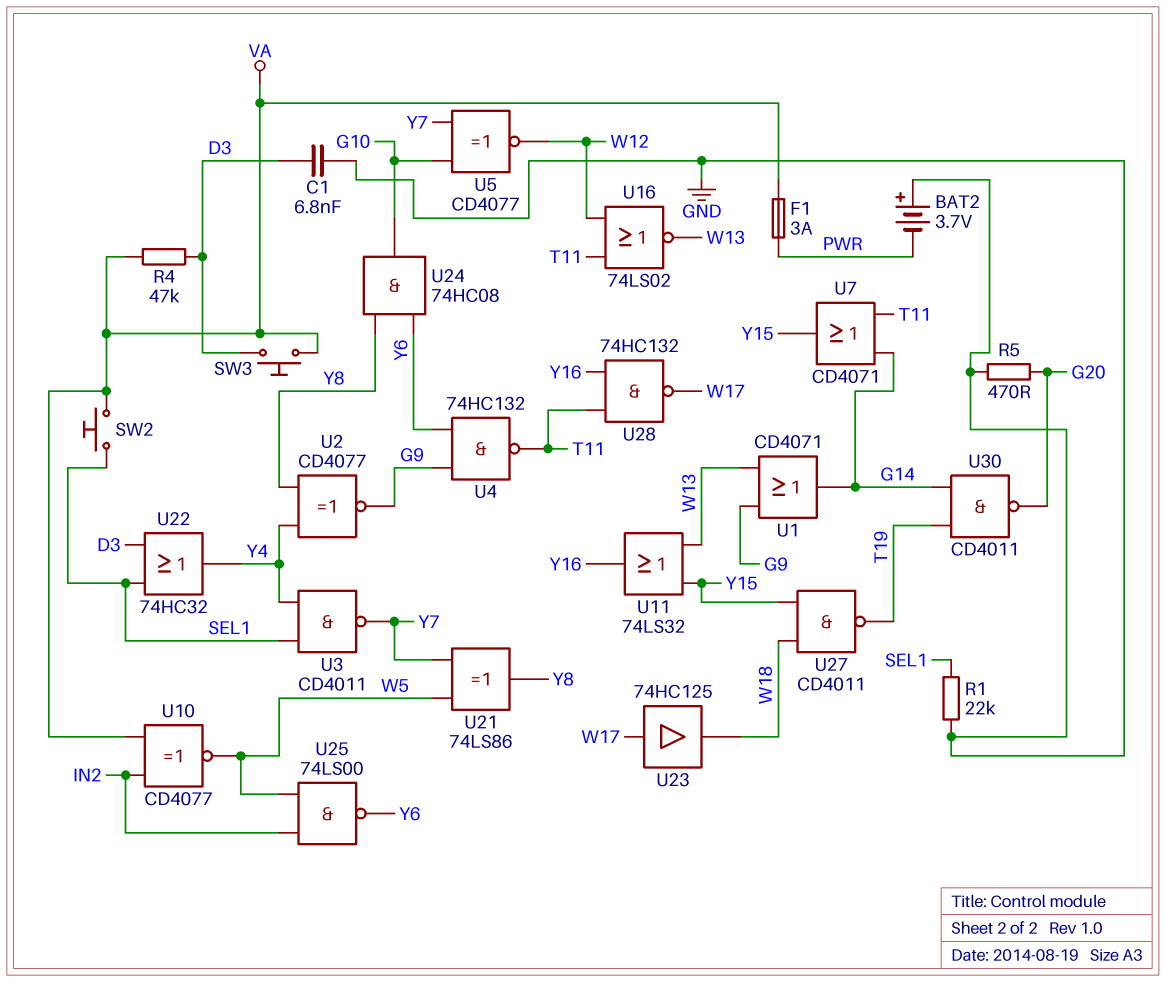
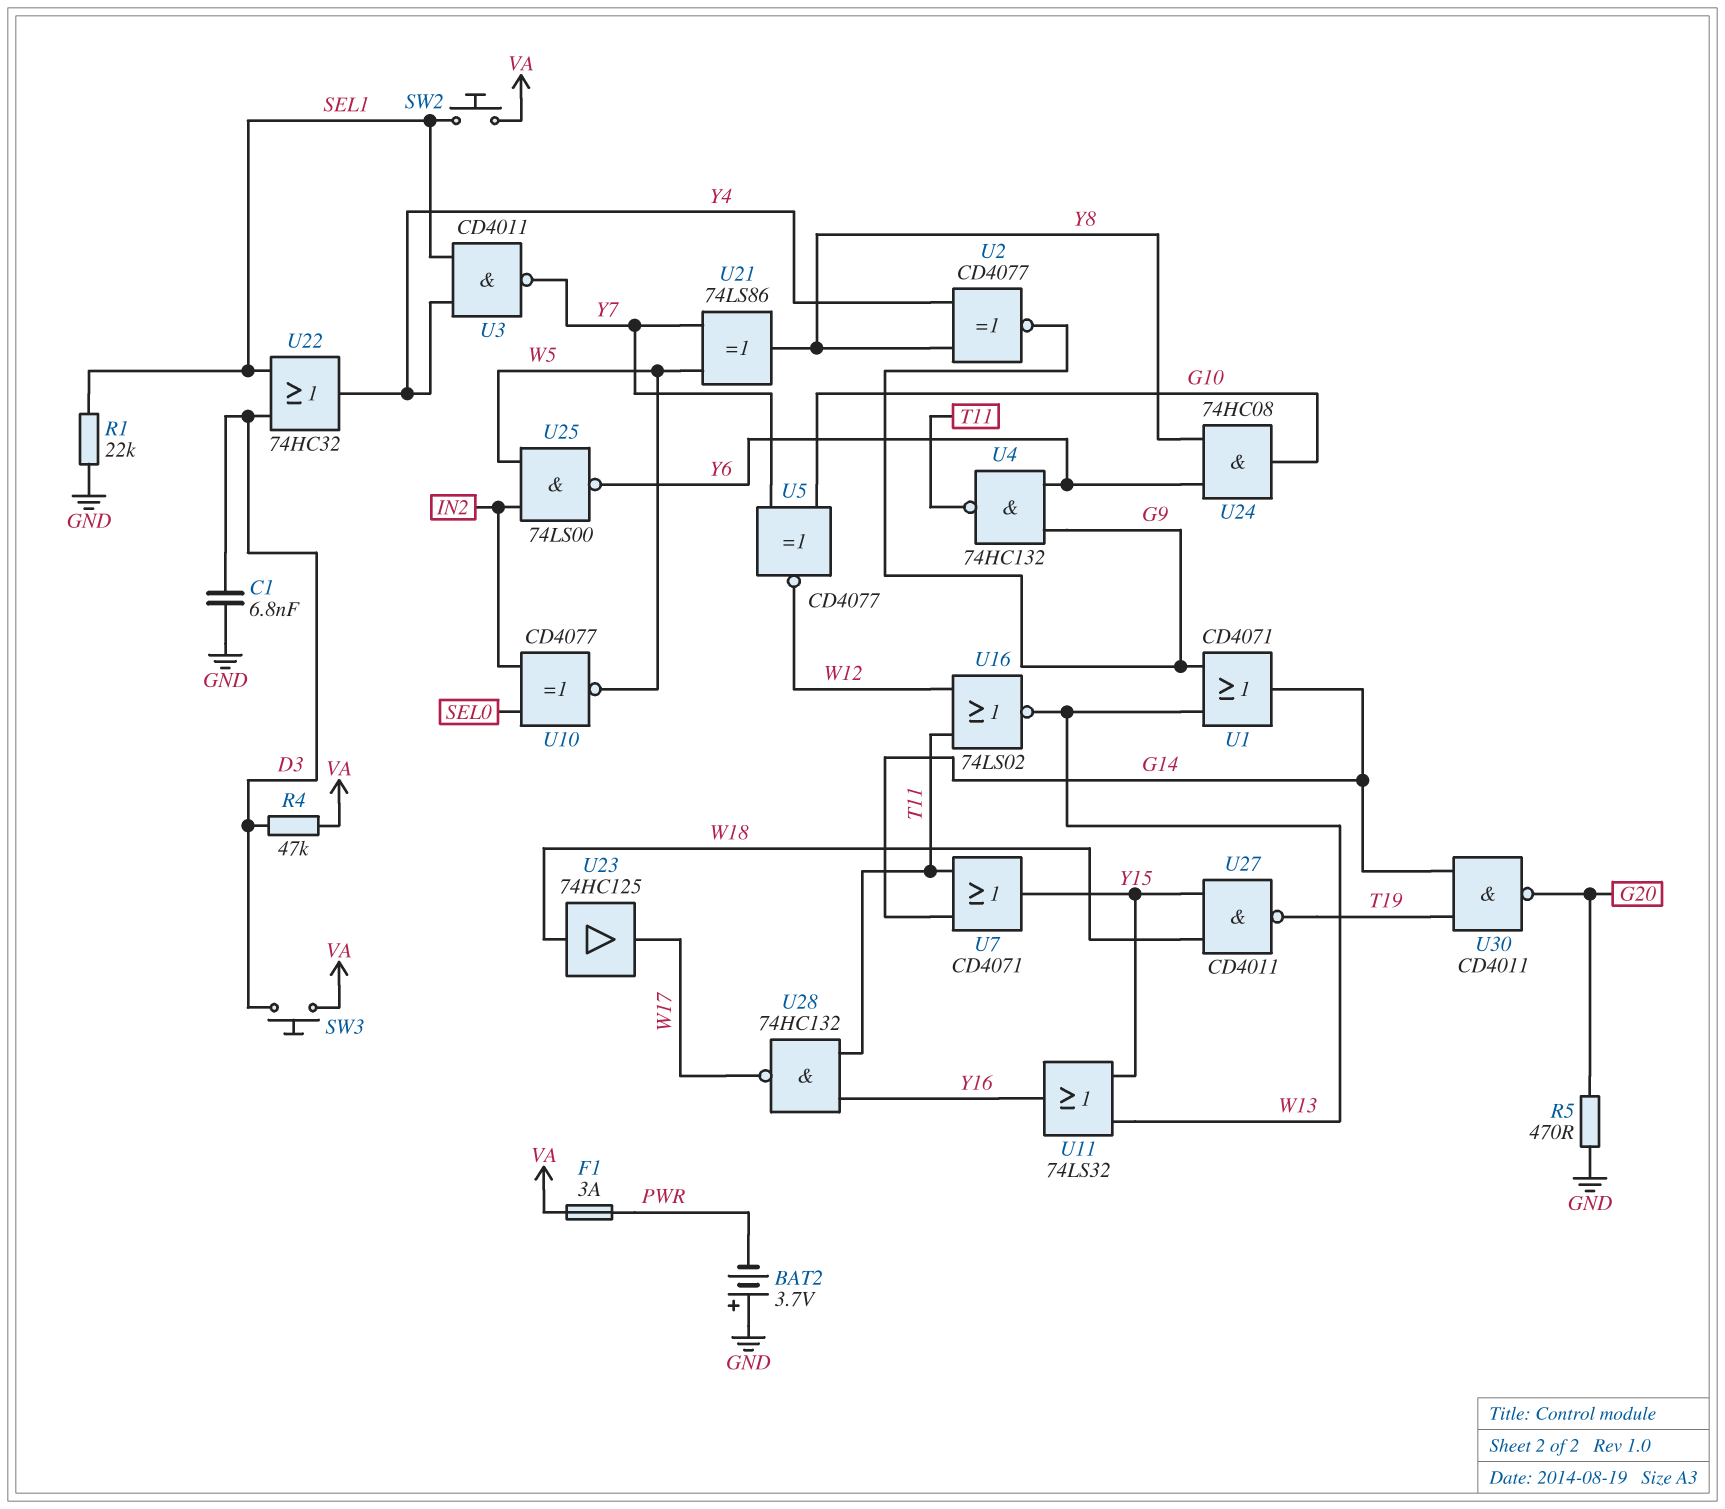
U10: XNOR CD4077 (in IN2, in VA, out W5) -> XNOR CD4077 (in IN2, in SEL0, out W5)
U23: buffer 74HC125 (in W17, out W18) -> buffer 74HC125 (in W18, out W17)

